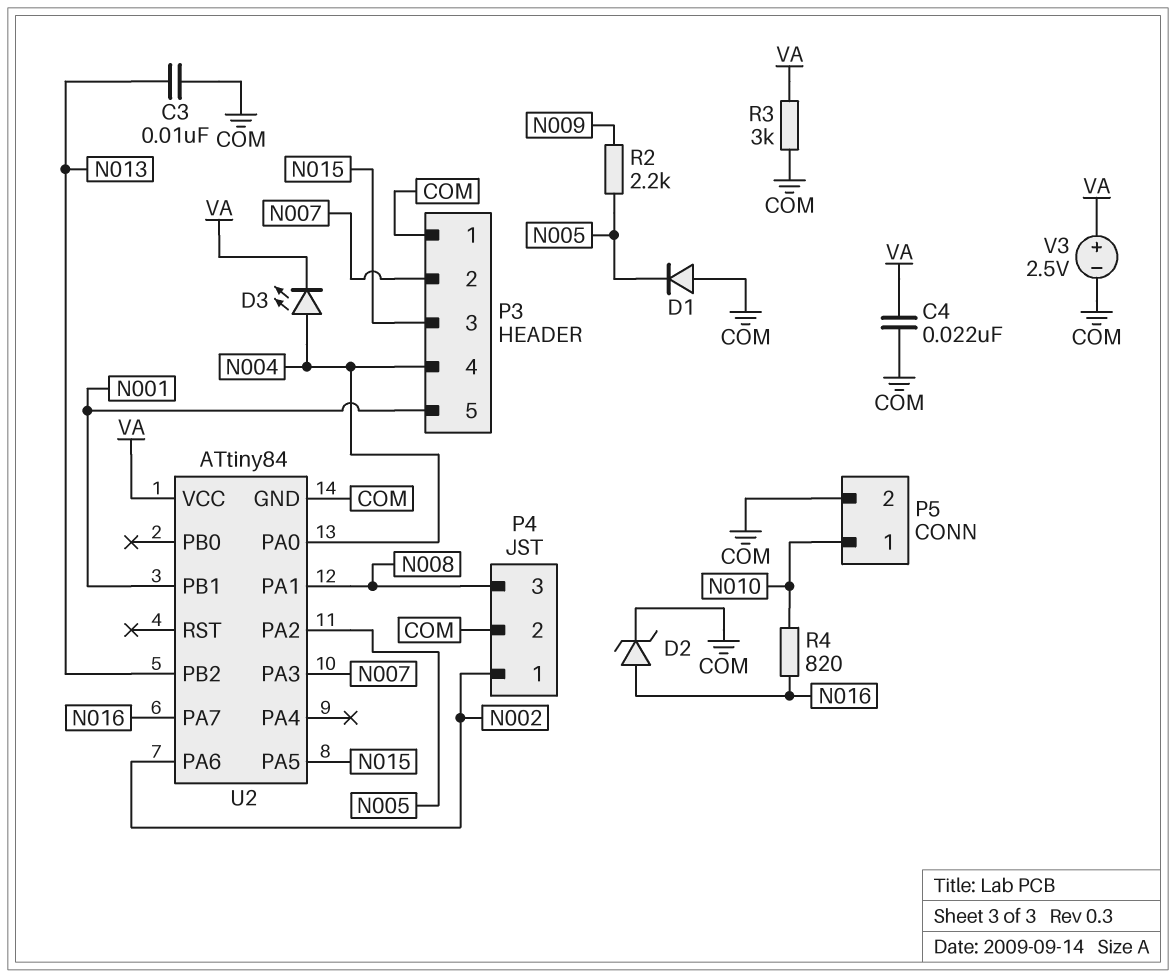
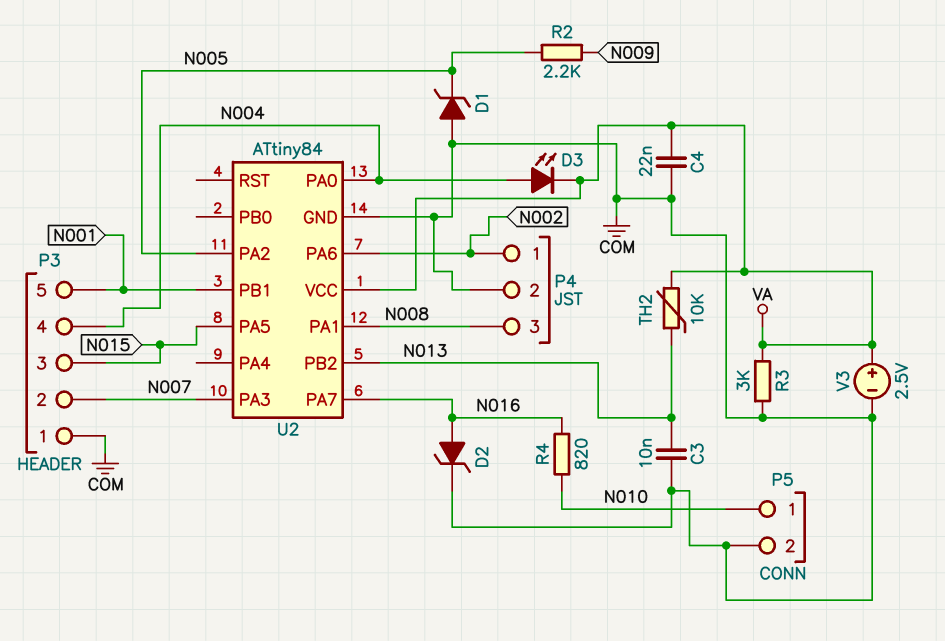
D1: diode (A COM, K N005) -> zener (A COM, K N005)
TH2: none -> 10k (N013, VA)

